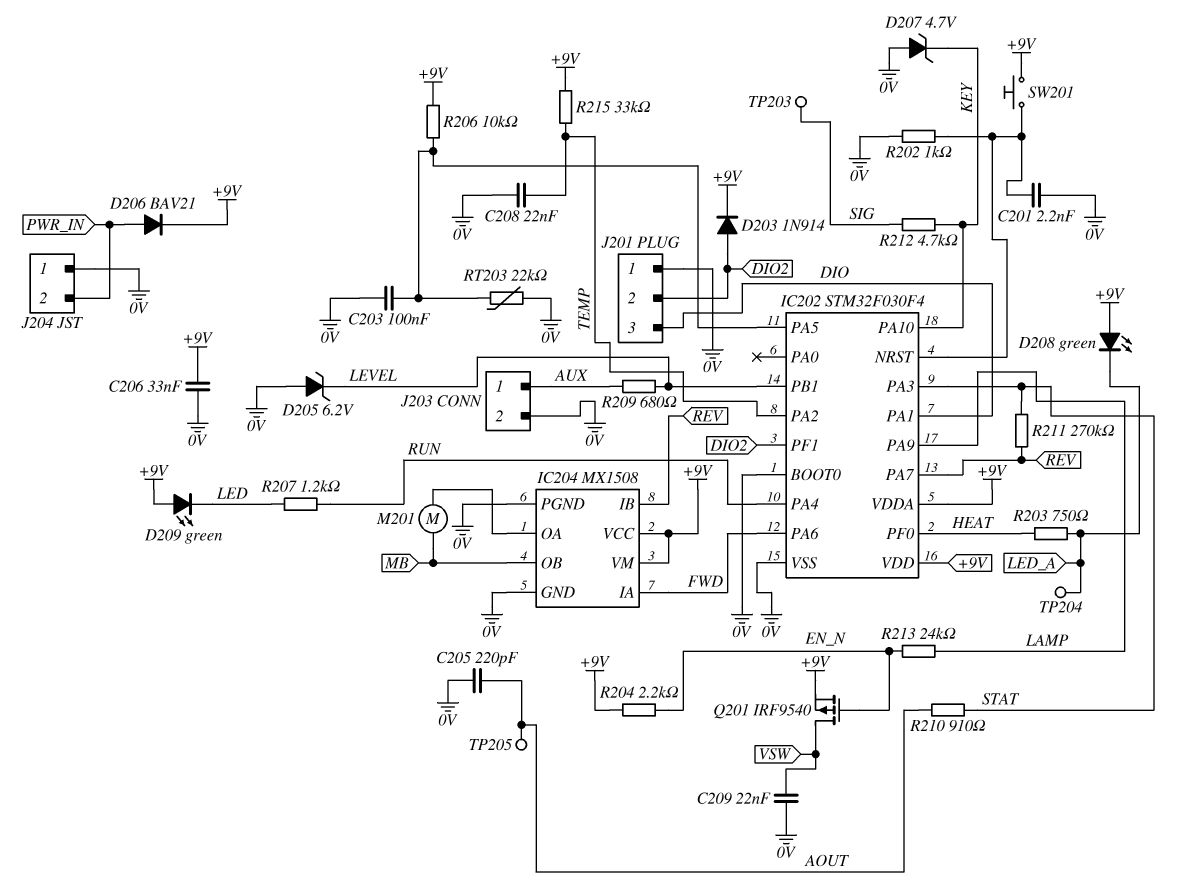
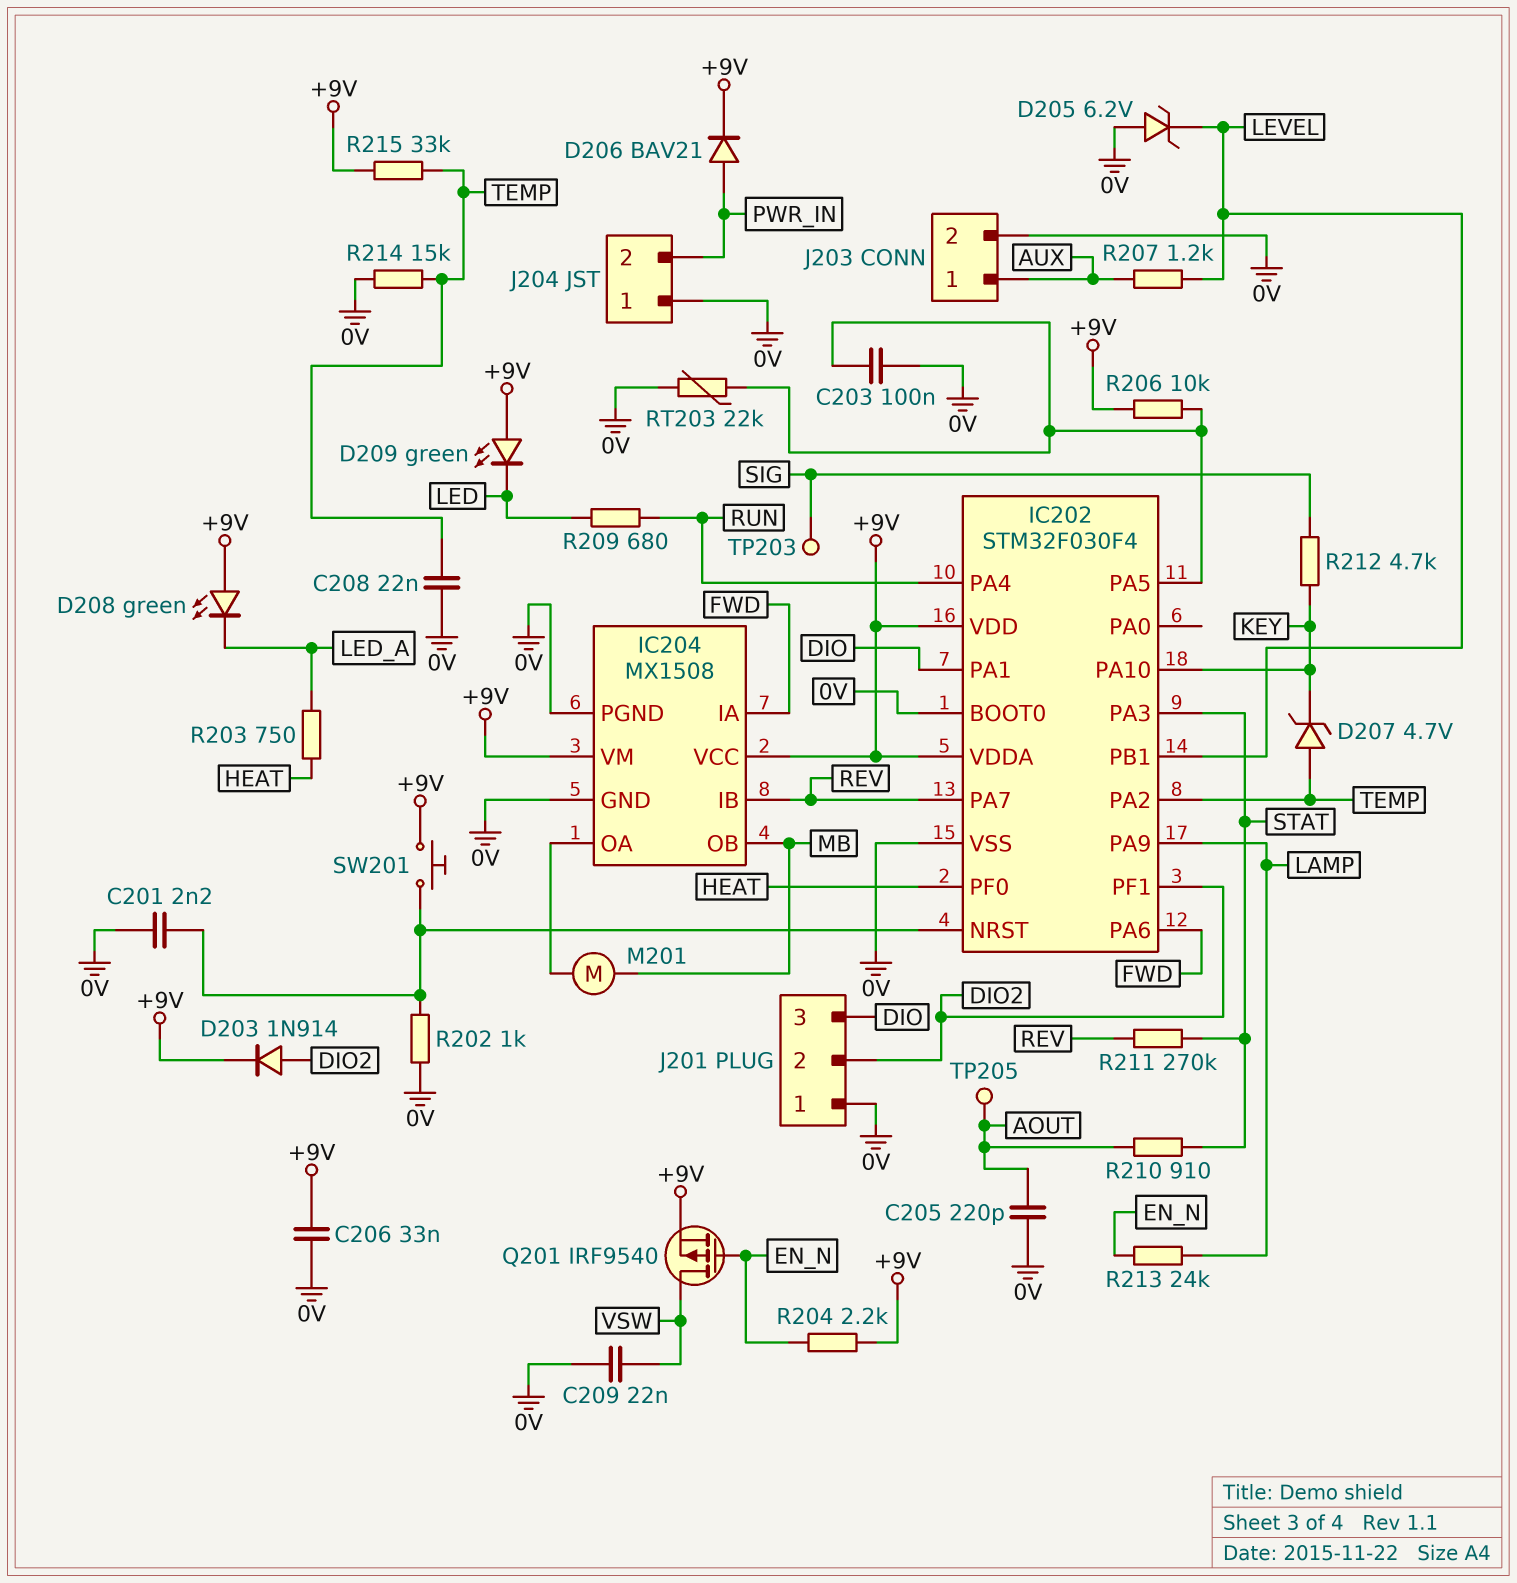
D207: zener 4.7V (A 0V, K KEY) -> zener 4.7V (A TEMP, K KEY)
R207: 1.2k (LED, RUN) -> 1.2k (AUX, LEVEL)
R209: 680 (AUX, LEVEL) -> 680 (LED, RUN)
R214: none -> 15k (0V, TEMP)
TP204: test point (LED_A) -> none

